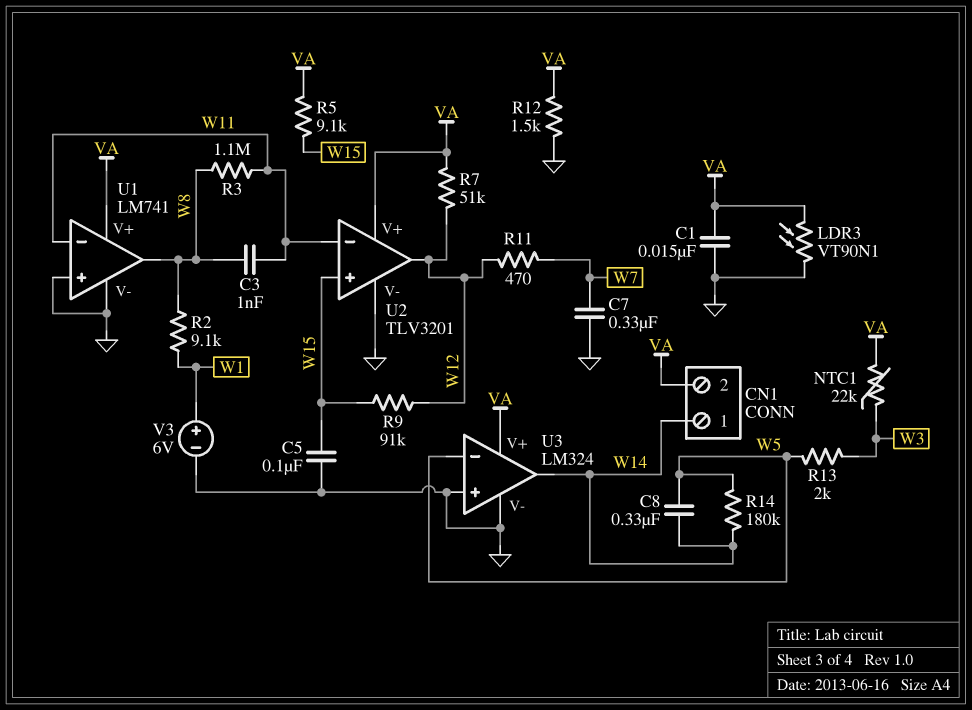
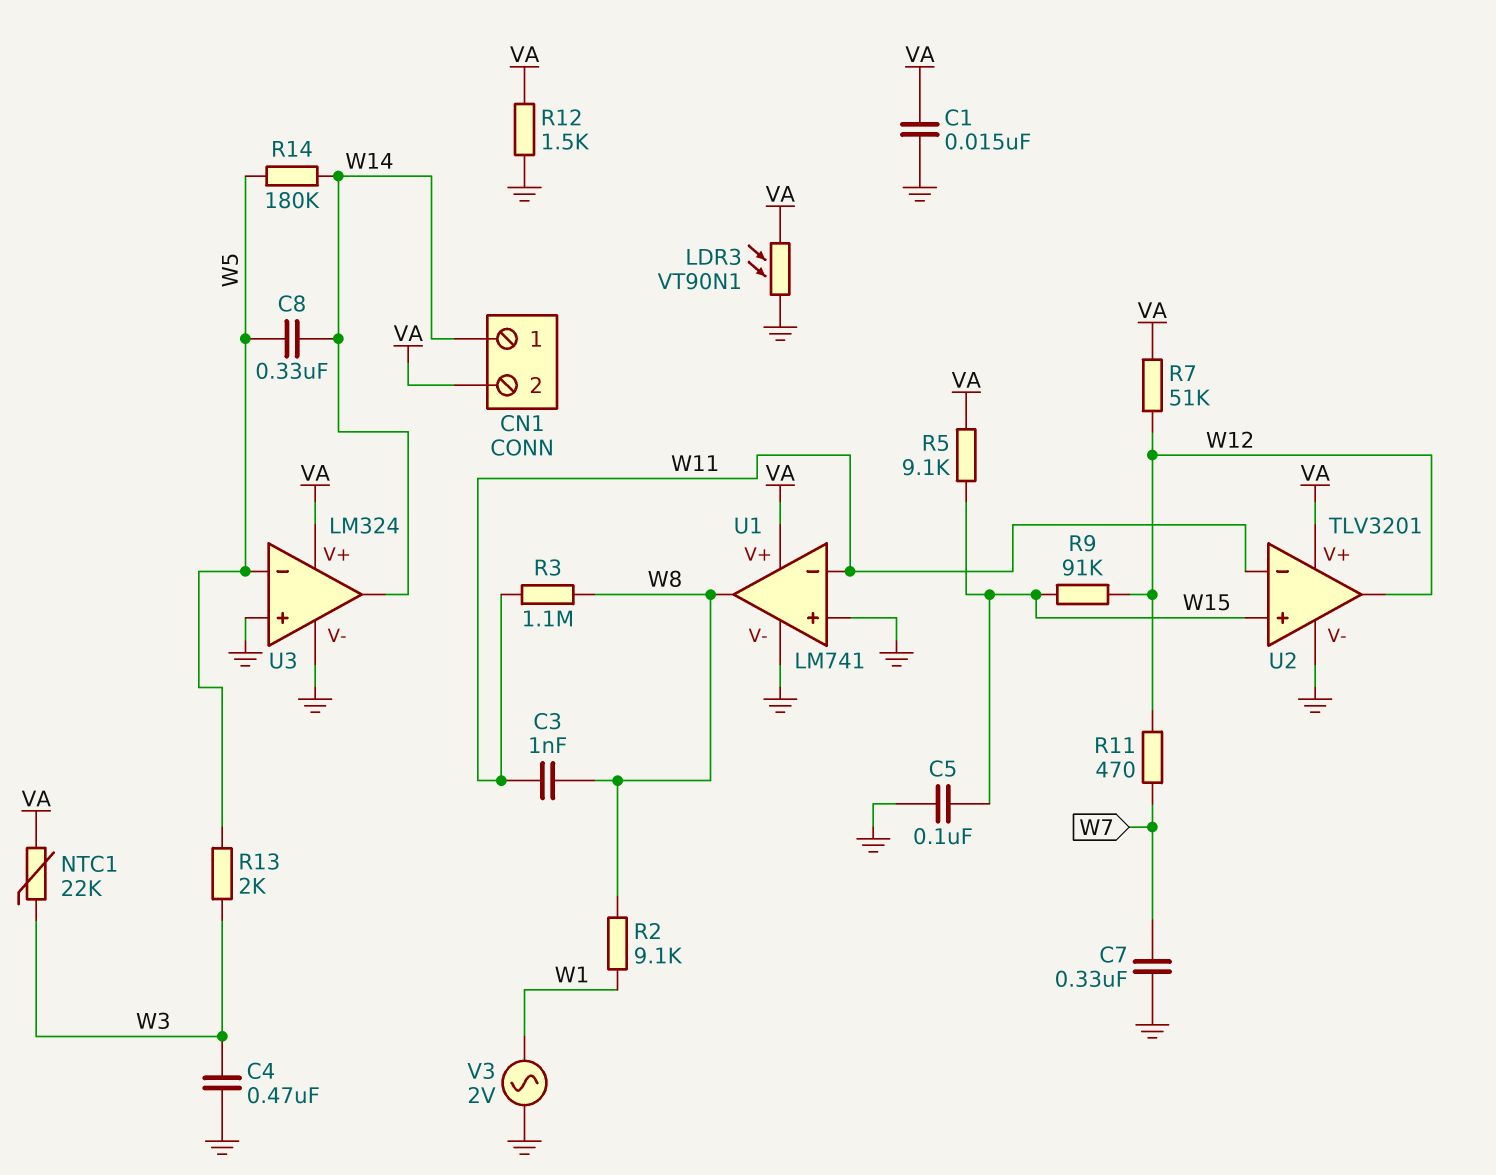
C4: none -> 470nF (GND, W3)
V3: 6V (plus W1, minus GND) -> AC 2V (GND, W1)

